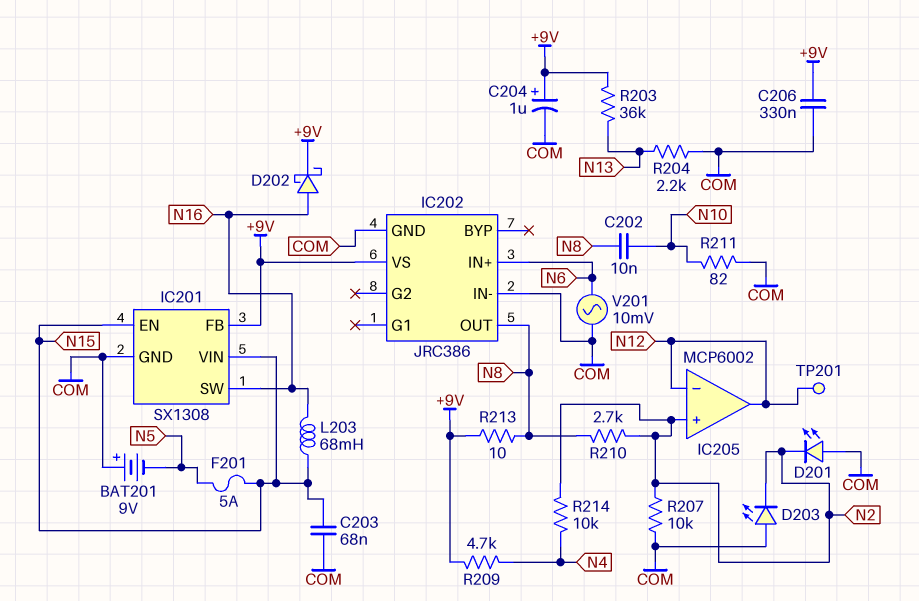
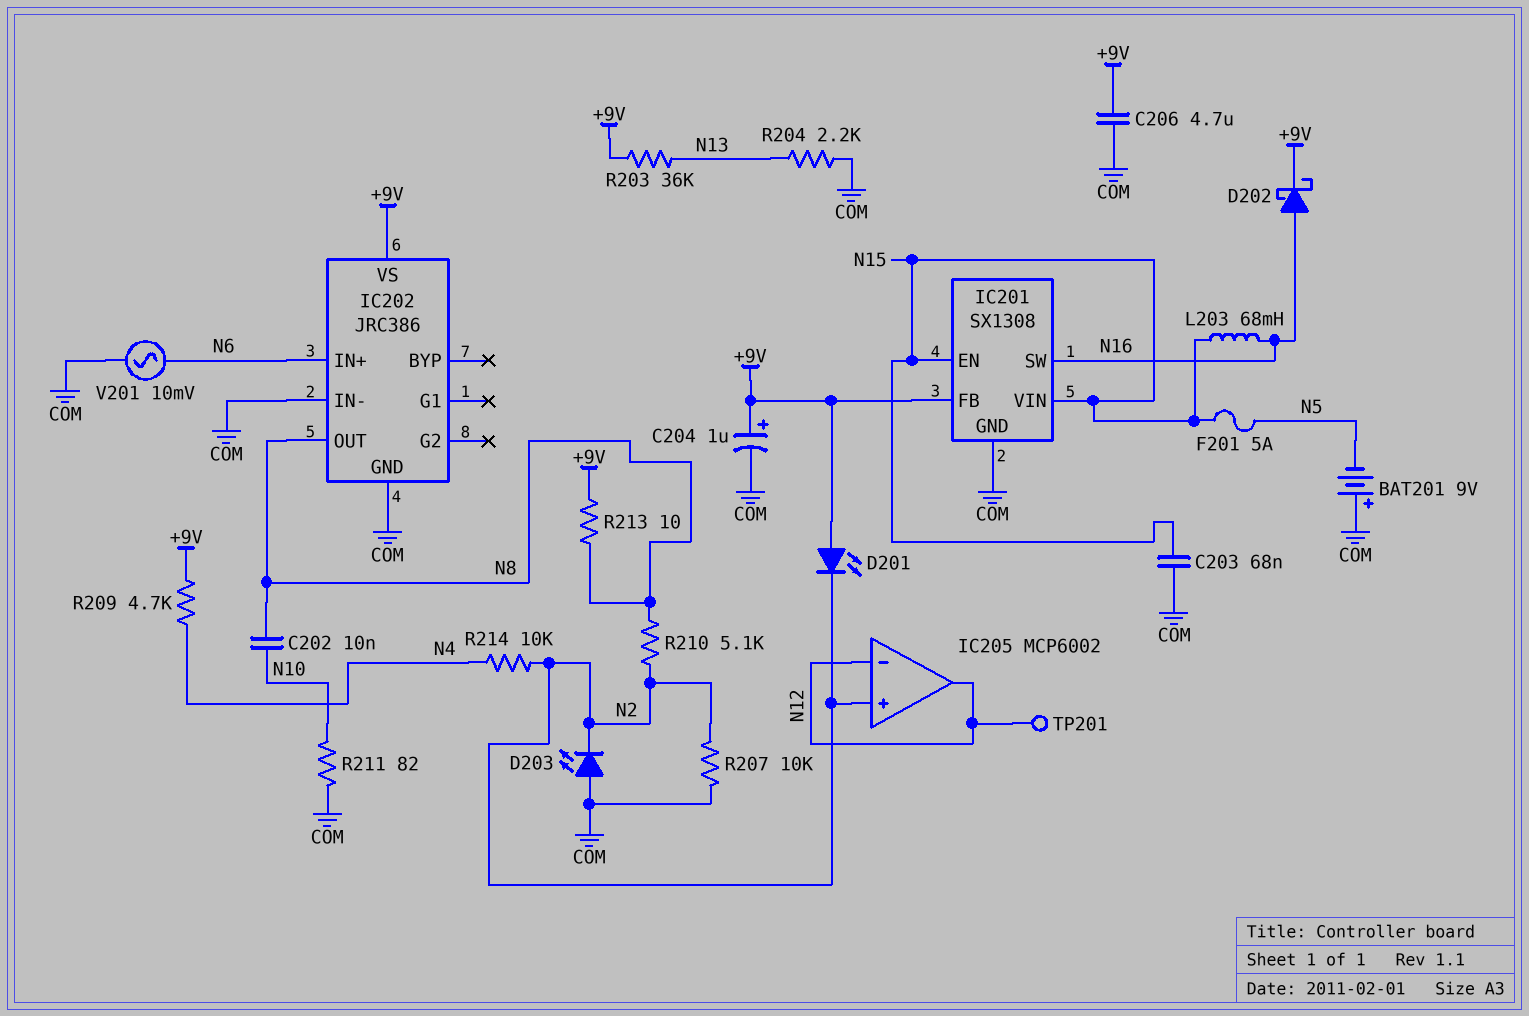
C206: 330nF (+9V, COM) -> 4.7uF (+9V, COM)
D201: LED (A COM, K N2) -> LED (A +9V, K N2)
R210: 2.7k (N2, N8) -> 5.1k (N2, N8)

